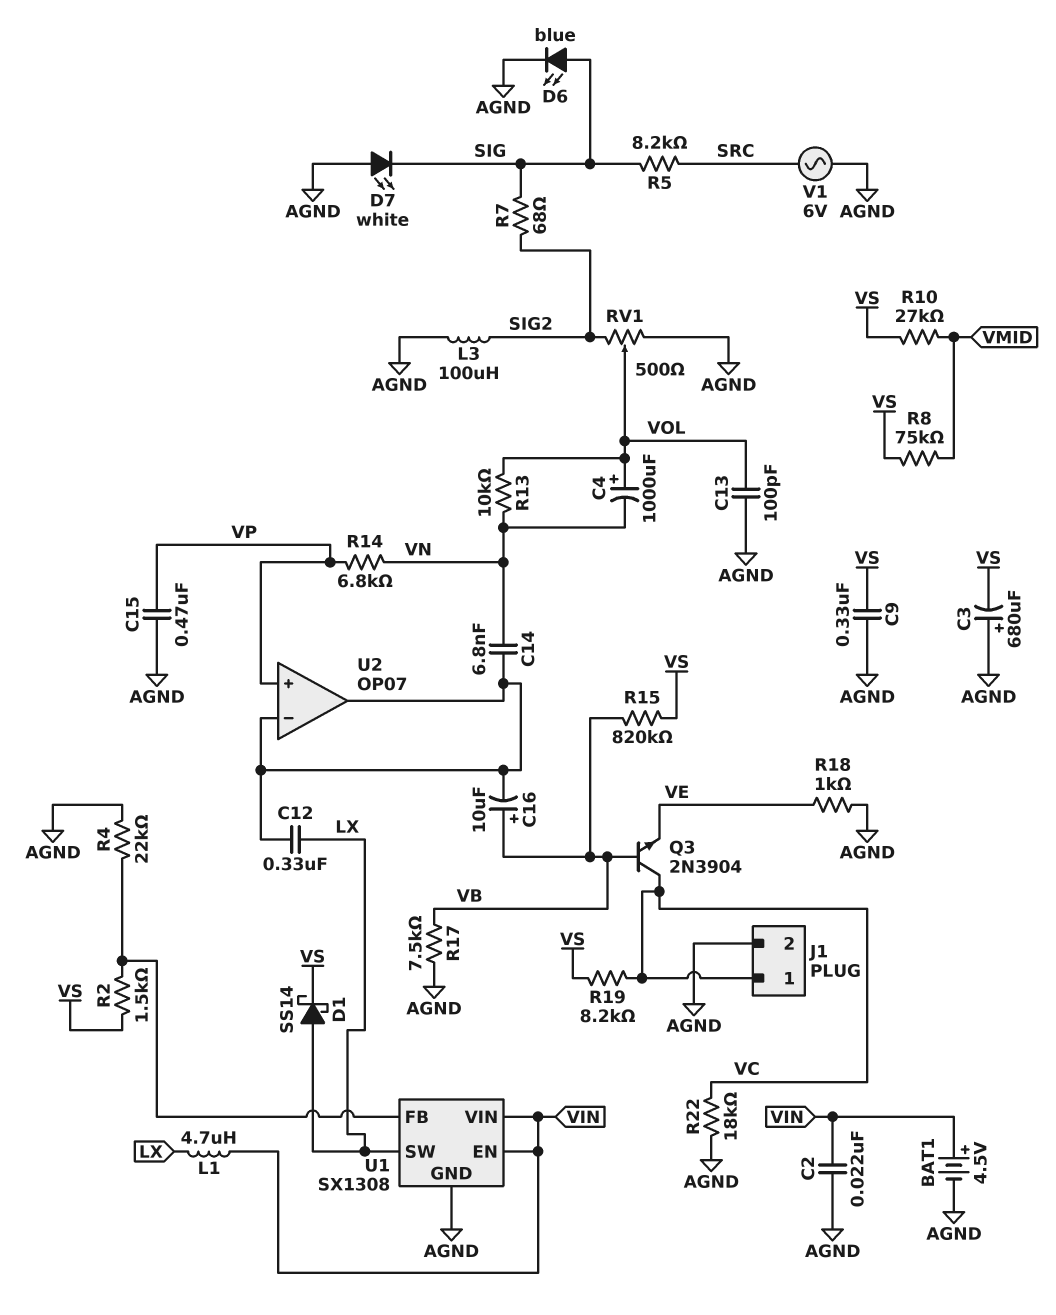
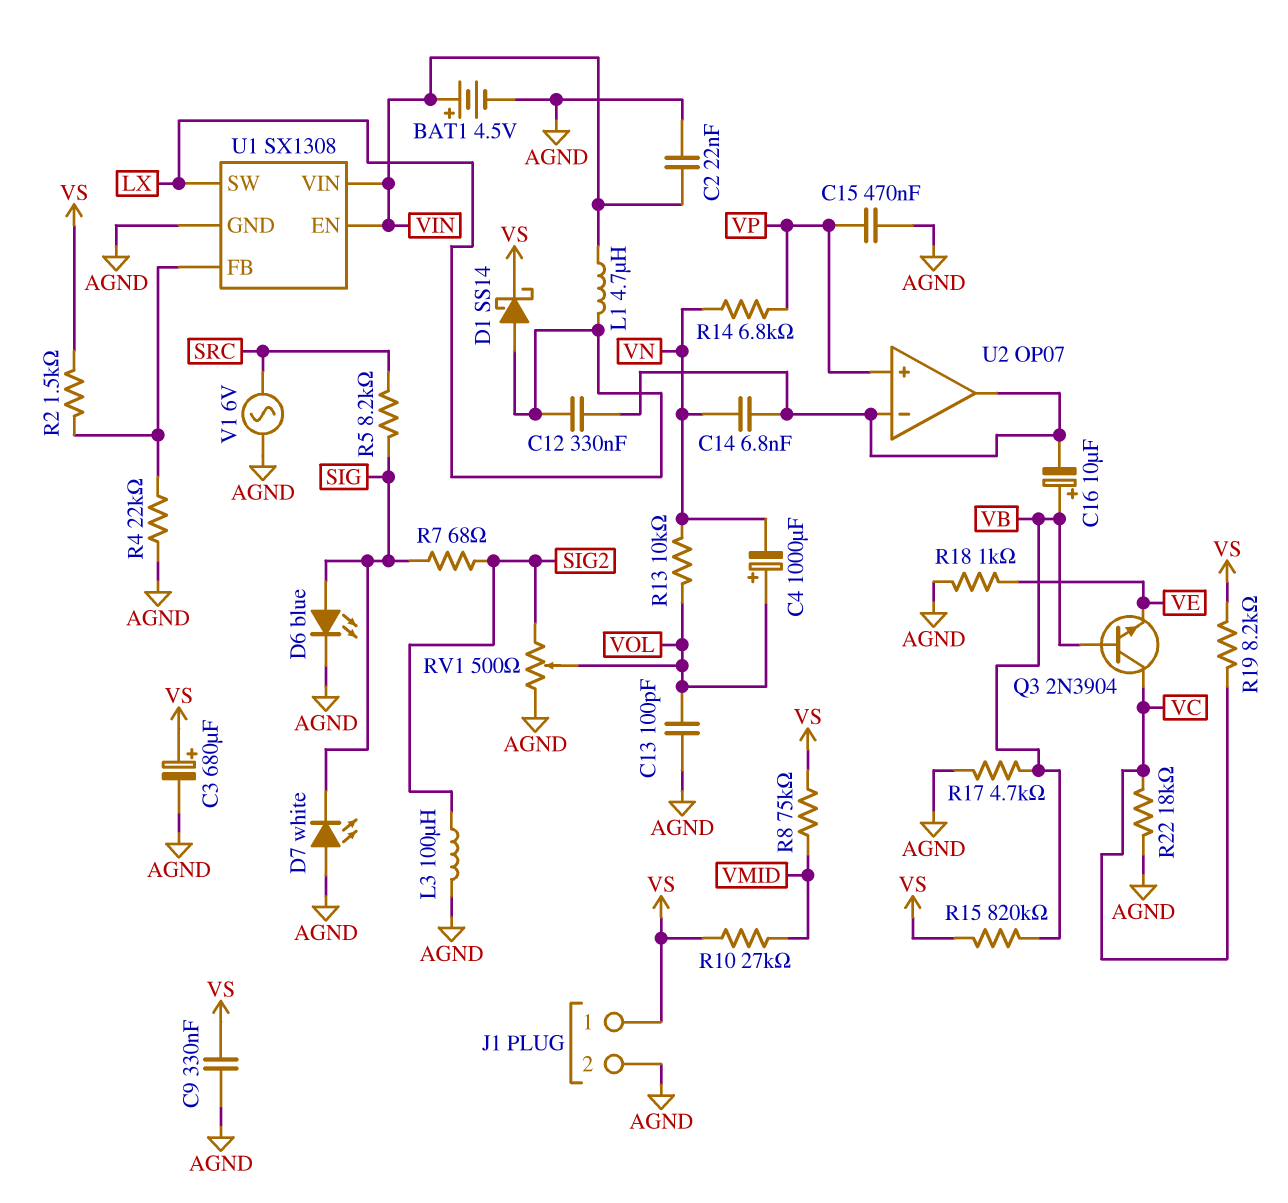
C3: 680uF (plus AGND, minus VS) -> 680uF (plus VS, minus AGND)
J1 pin 1: VC -> VS
R17: 7.5k (AGND, VB) -> 4.7k (AGND, VB)

